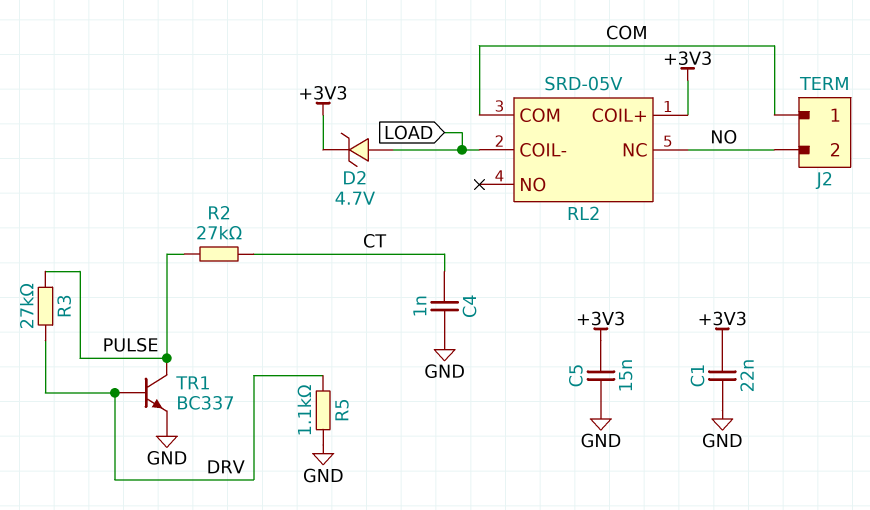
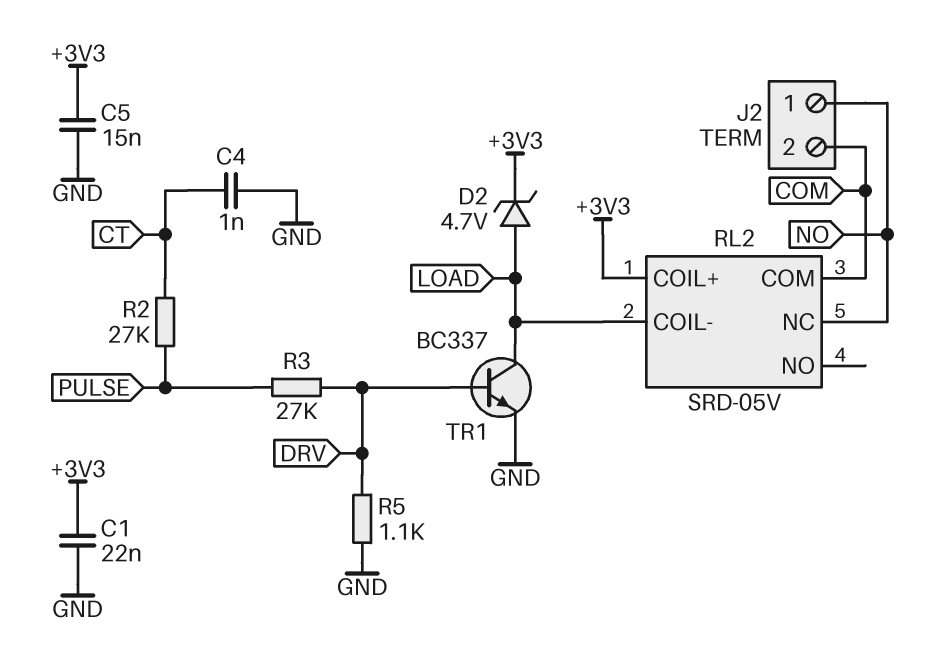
J2 pin 1: COM -> NO
J2 pin 2: NO -> COM
TR1: NPN BC337 (B DRV, C PULSE, E GND) -> NPN BC337 (B DRV, C LOAD, E GND)

